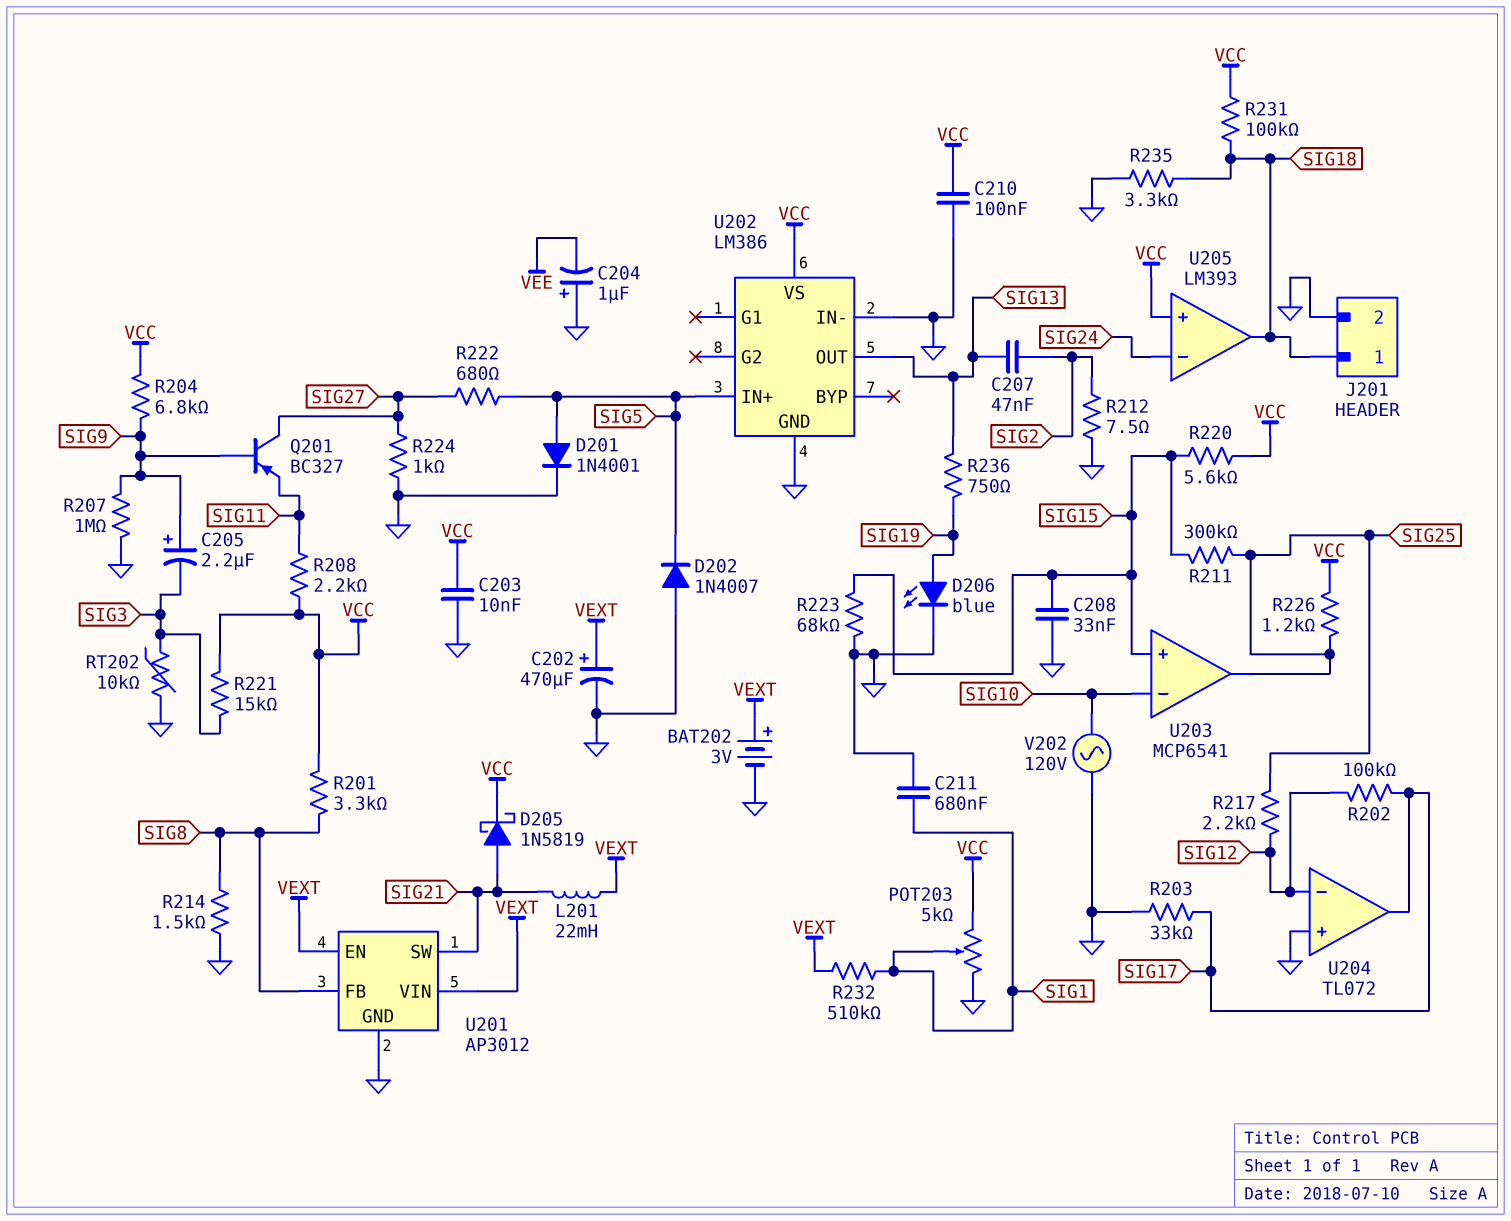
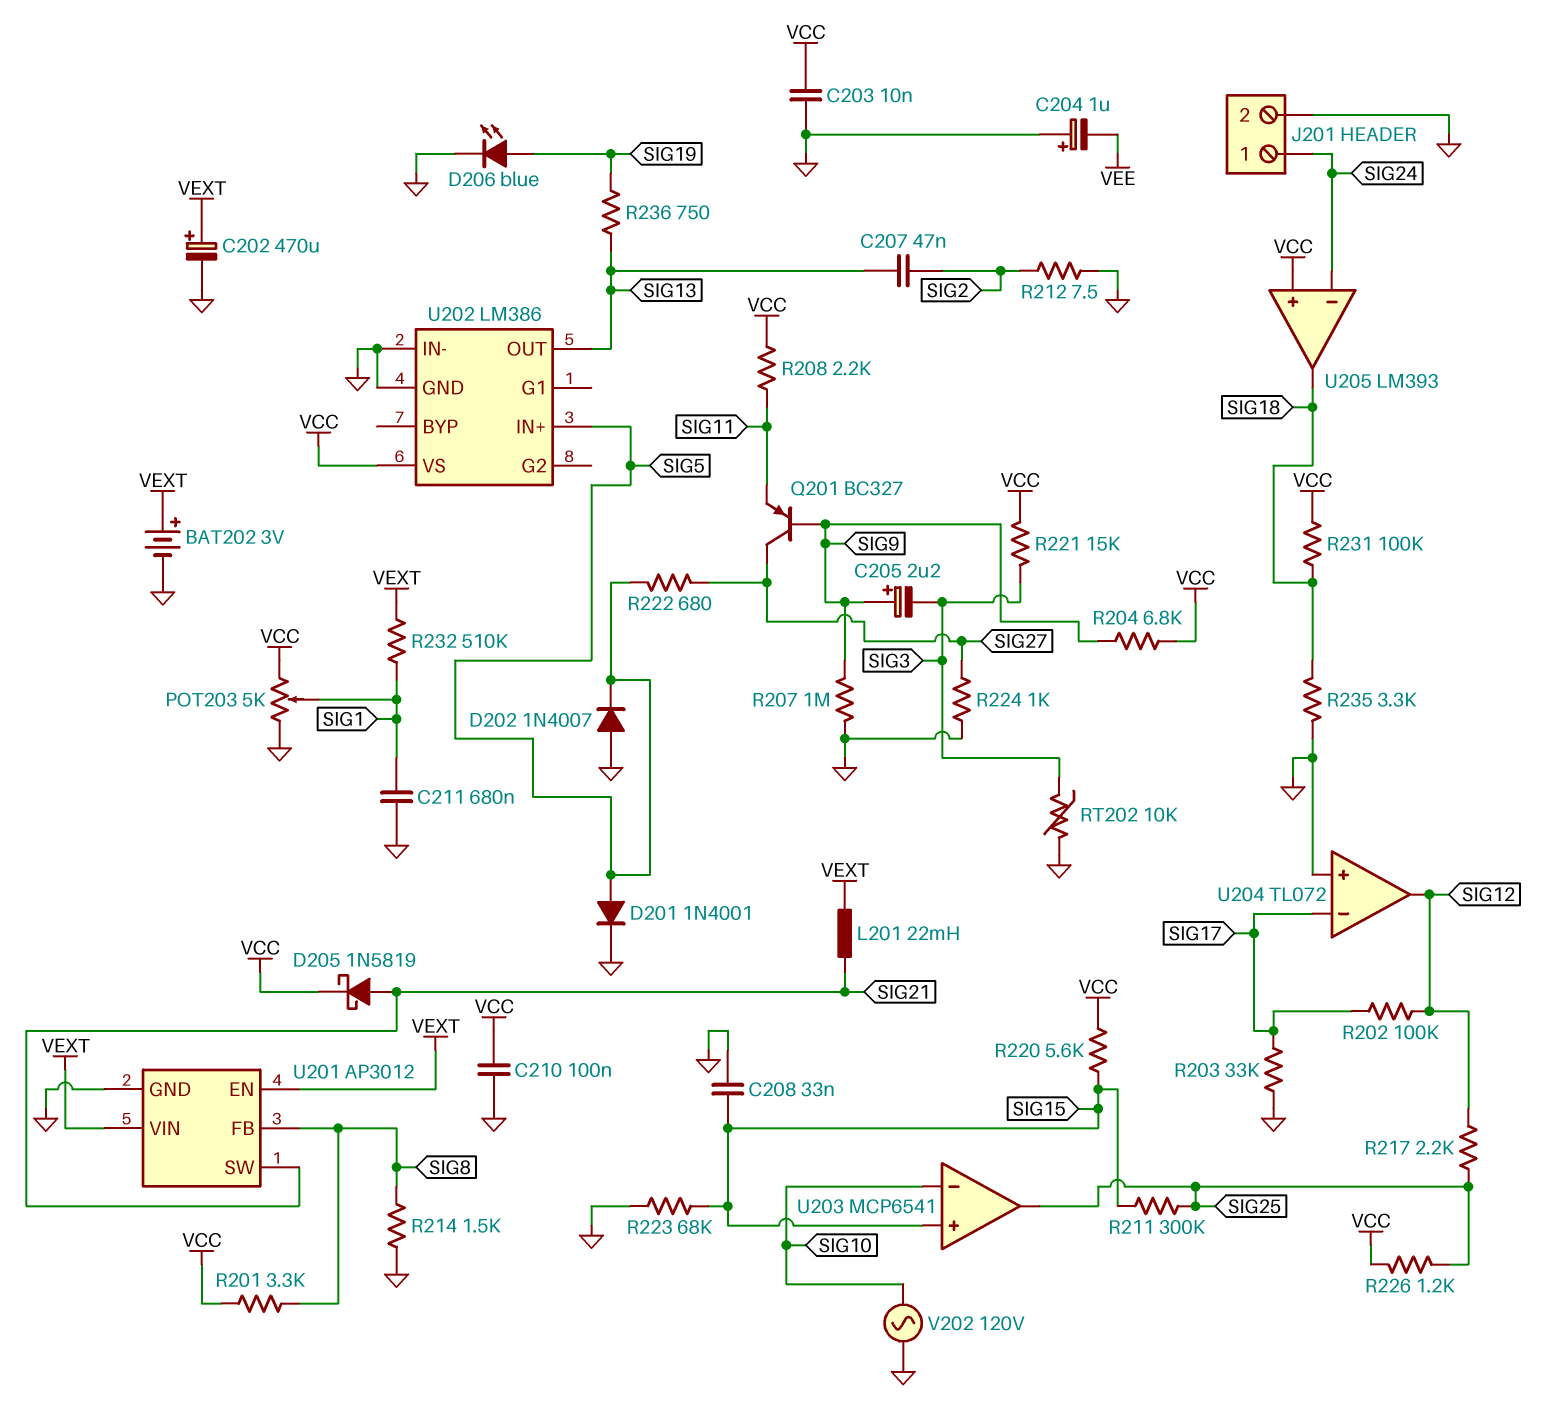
J201 pin 1: SIG18 -> SIG24
U204 pin in-: SIG12 -> SIG17
U204 pin out: SIG17 -> SIG12

